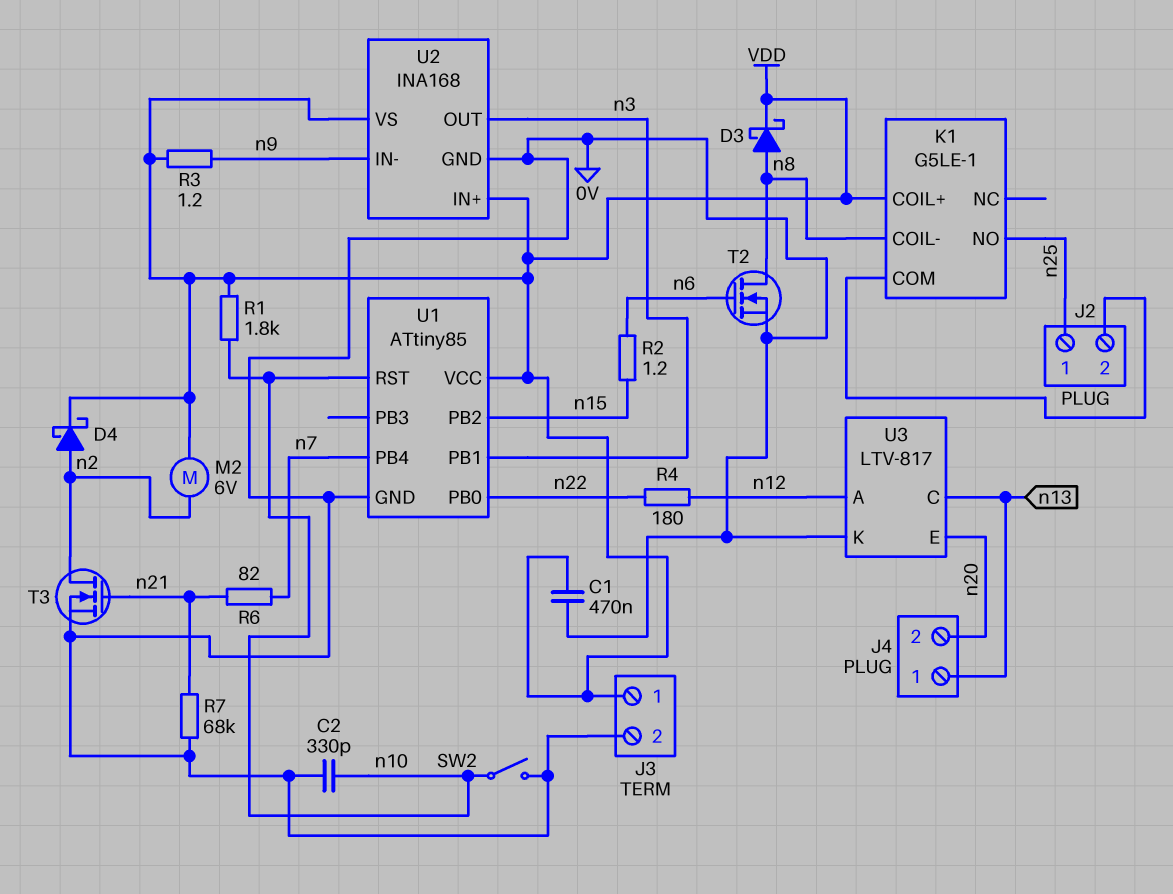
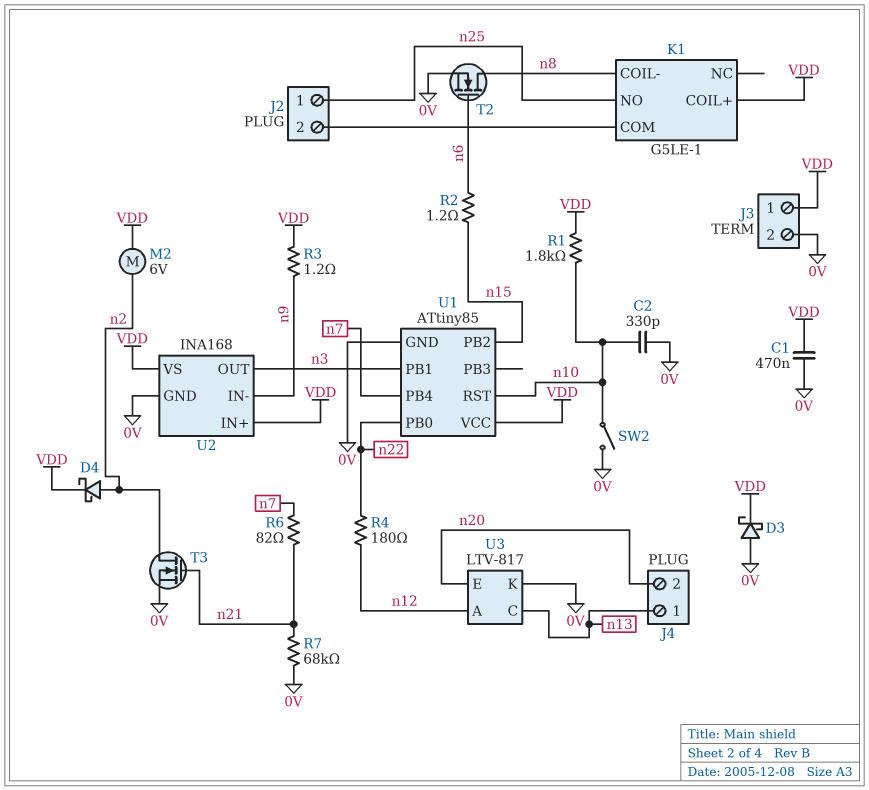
D3: schottky (A n8, K VDD) -> schottky (A 0V, K VDD)

